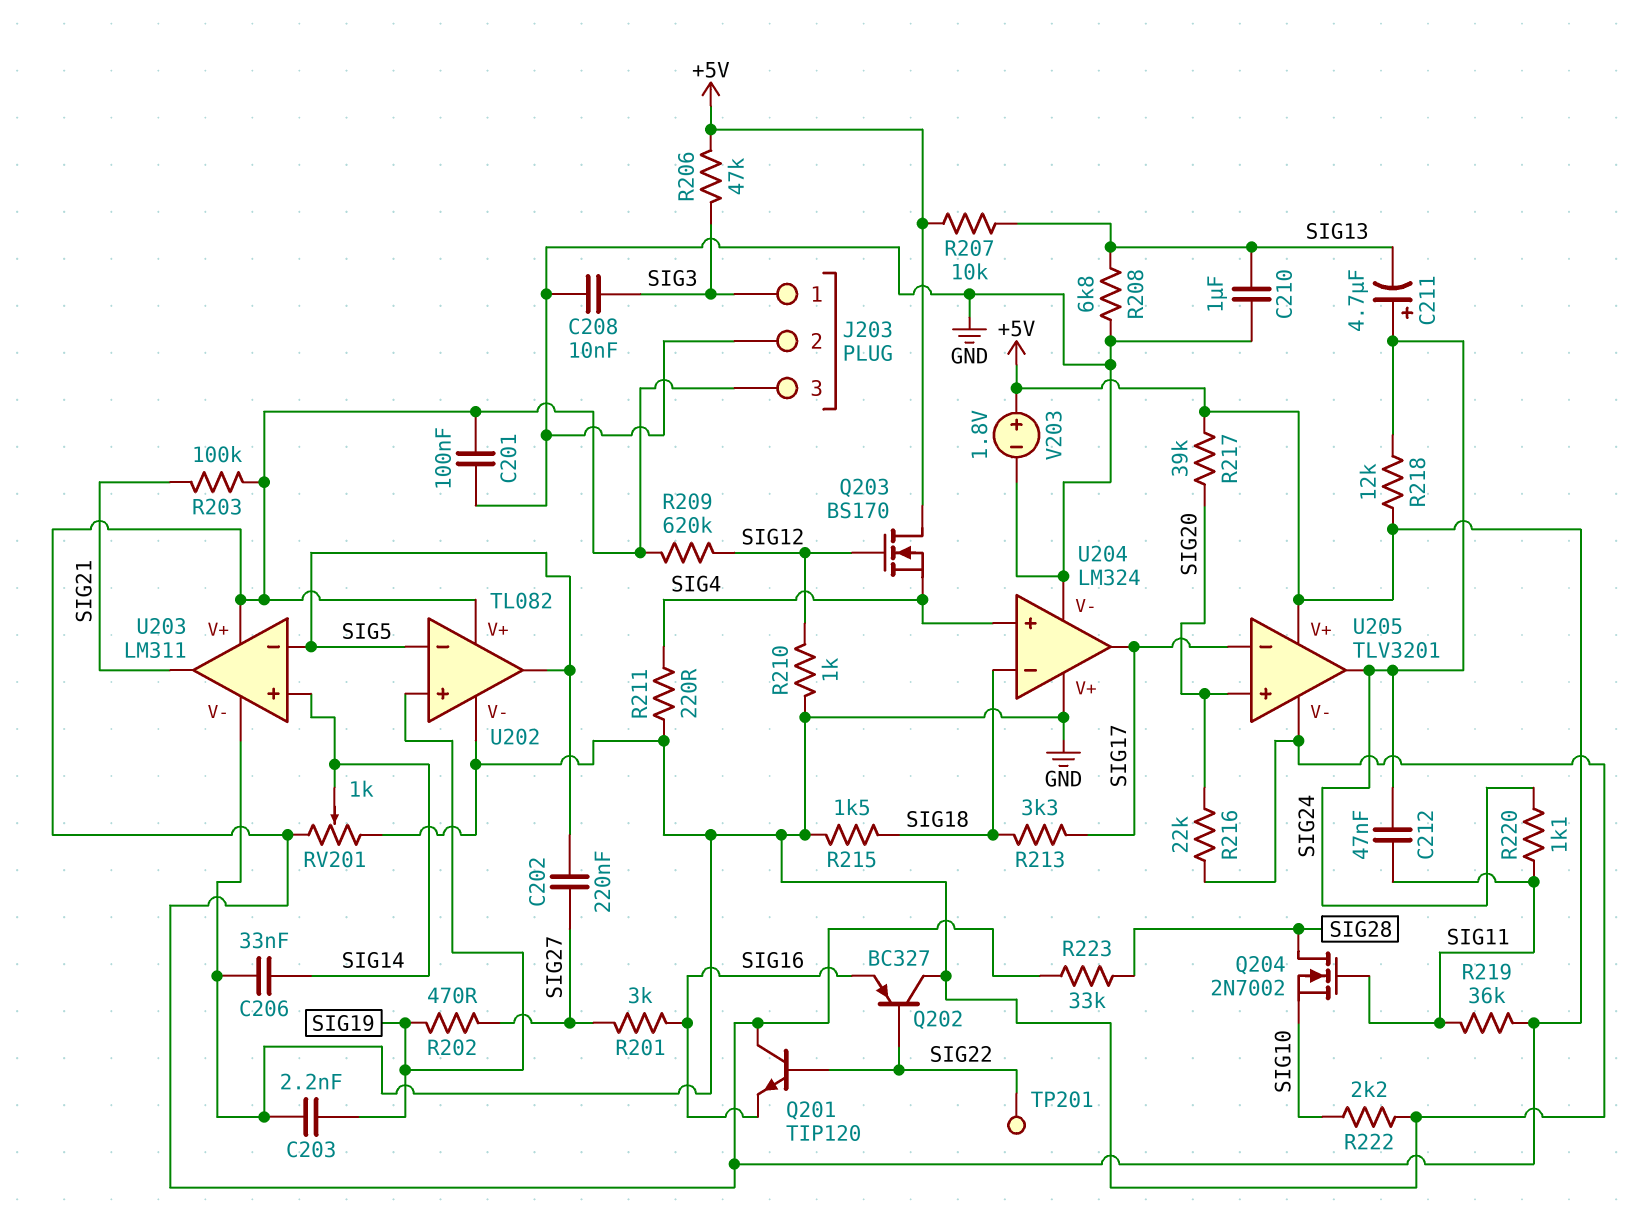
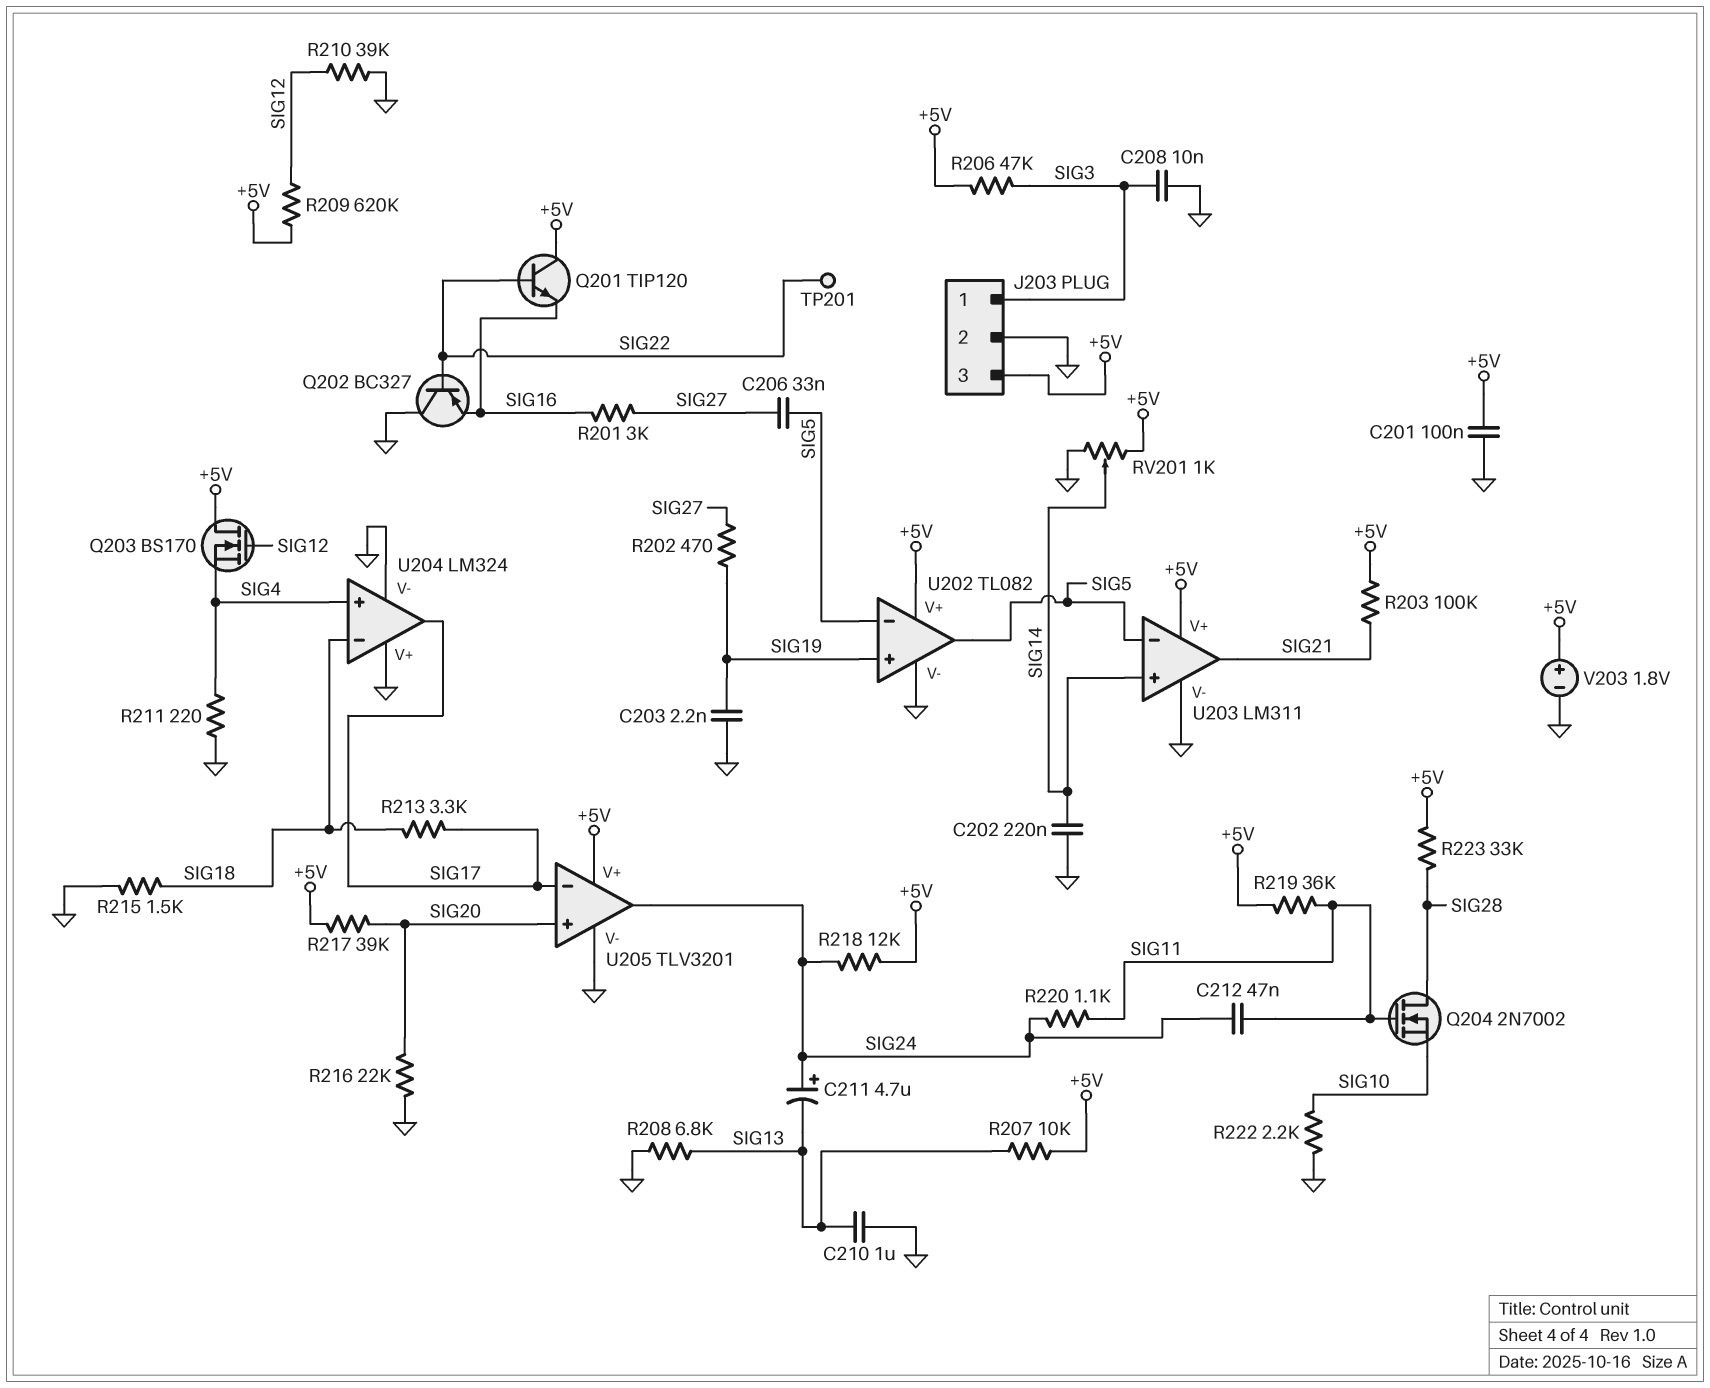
C202: 220nF (SIG5, SIG27) -> 220nF (GND, SIG14)
C206: 33nF (GND, SIG14) -> 33nF (SIG5, SIG27)
R210: 1k (GND, SIG12) -> 39k (GND, SIG12)

